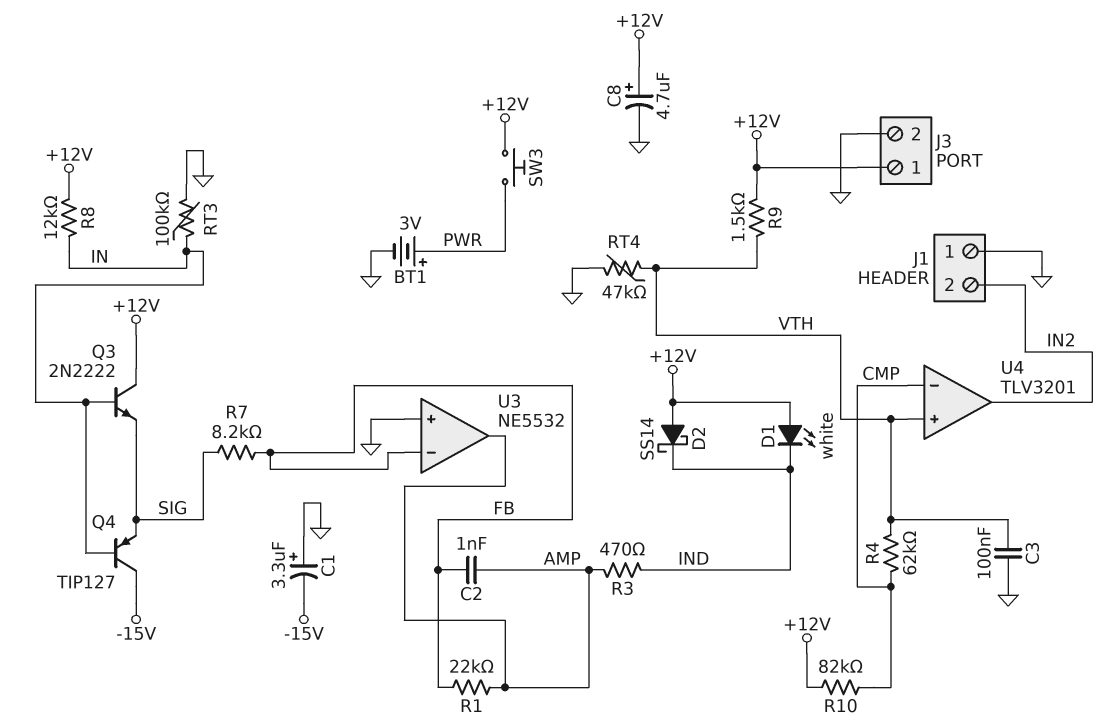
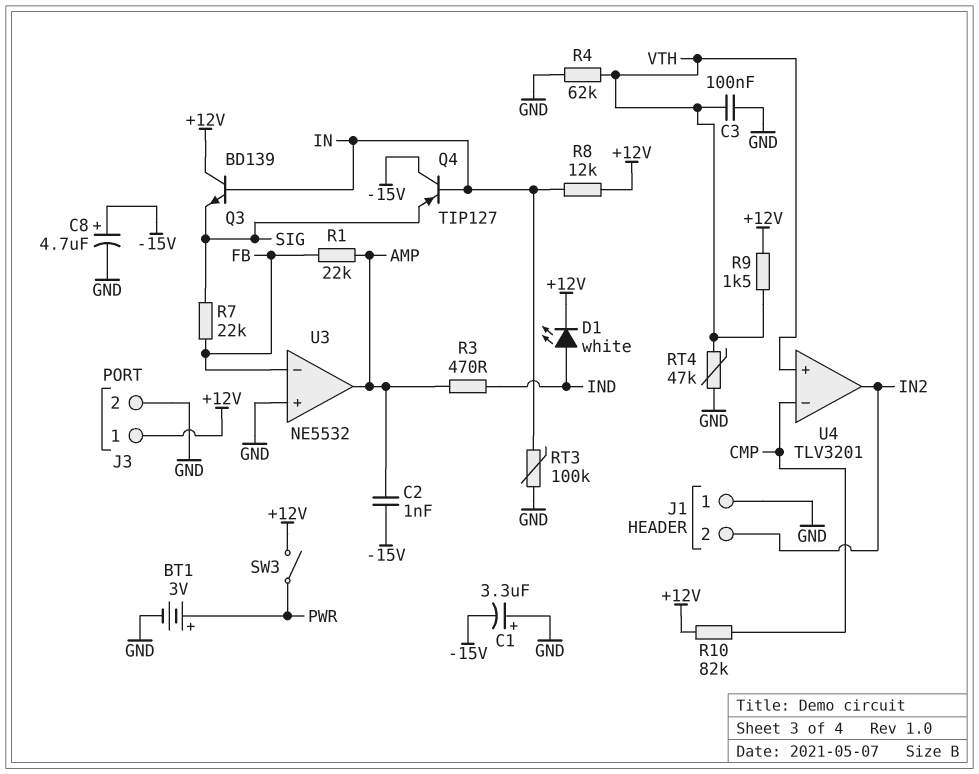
C2: 1nF (AMP, FB) -> 1nF (-15V, AMP)
C8: 4.7uF (plus +12V, minus GND) -> 4.7uF (plus -15V, minus GND)
D1: LED white (A +12V, K IND) -> LED white (A IND, K +12V)
D2: schottky SS14 (A +12V, K IND) -> none
Q3: NPN 2N2222 (B IN, C +12V, E SIG) -> NPN BD139 (B IN, C +12V, E SIG)
R4: 62k (CMP, VTH) -> 62k (GND, VTH)
R7: 8.2k (FB, SIG) -> 22k (FB, SIG)
SW3: button (+12V, PWR) -> switch (+12V, PWR)

